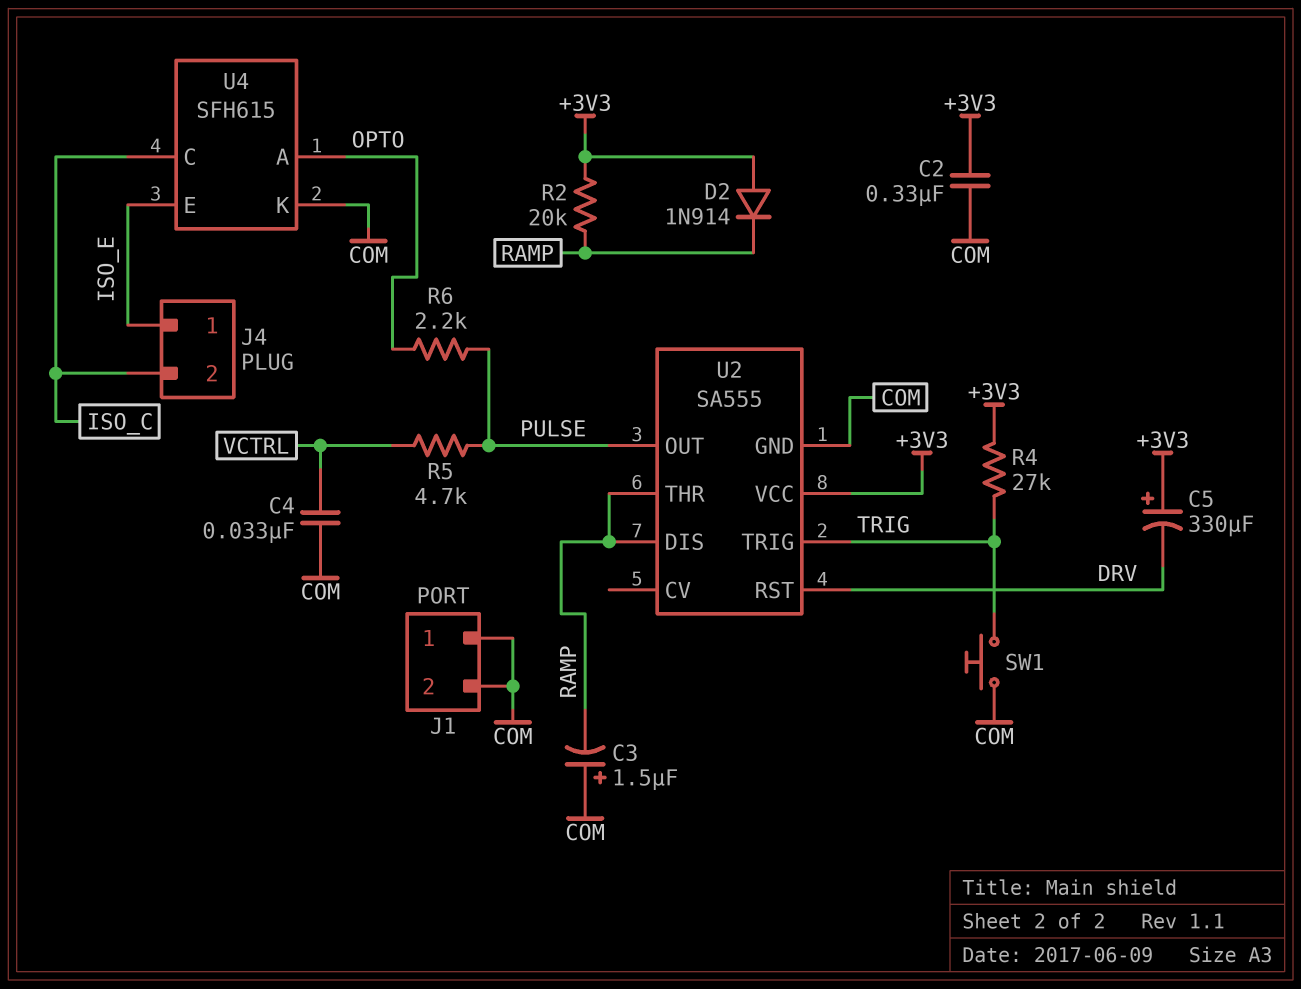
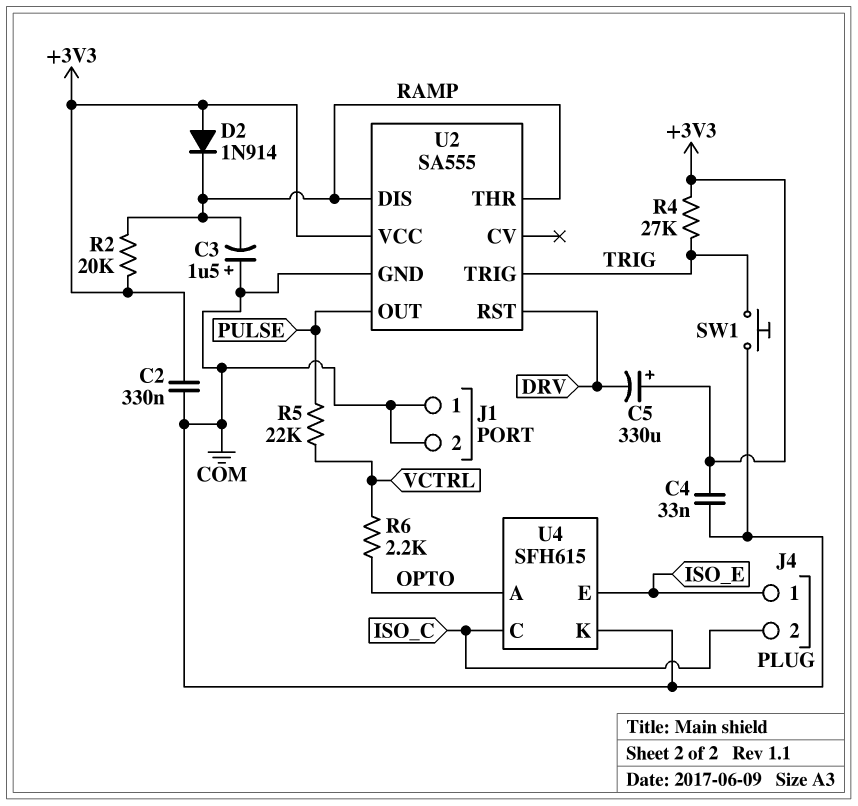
C4: 33nF (COM, VCTRL) -> 33nF (+3V3, COM)
R5: 4.7k (PULSE, VCTRL) -> 22k (PULSE, VCTRL)
R6: 2.2k (OPTO, PULSE) -> 2.2k (OPTO, VCTRL)

